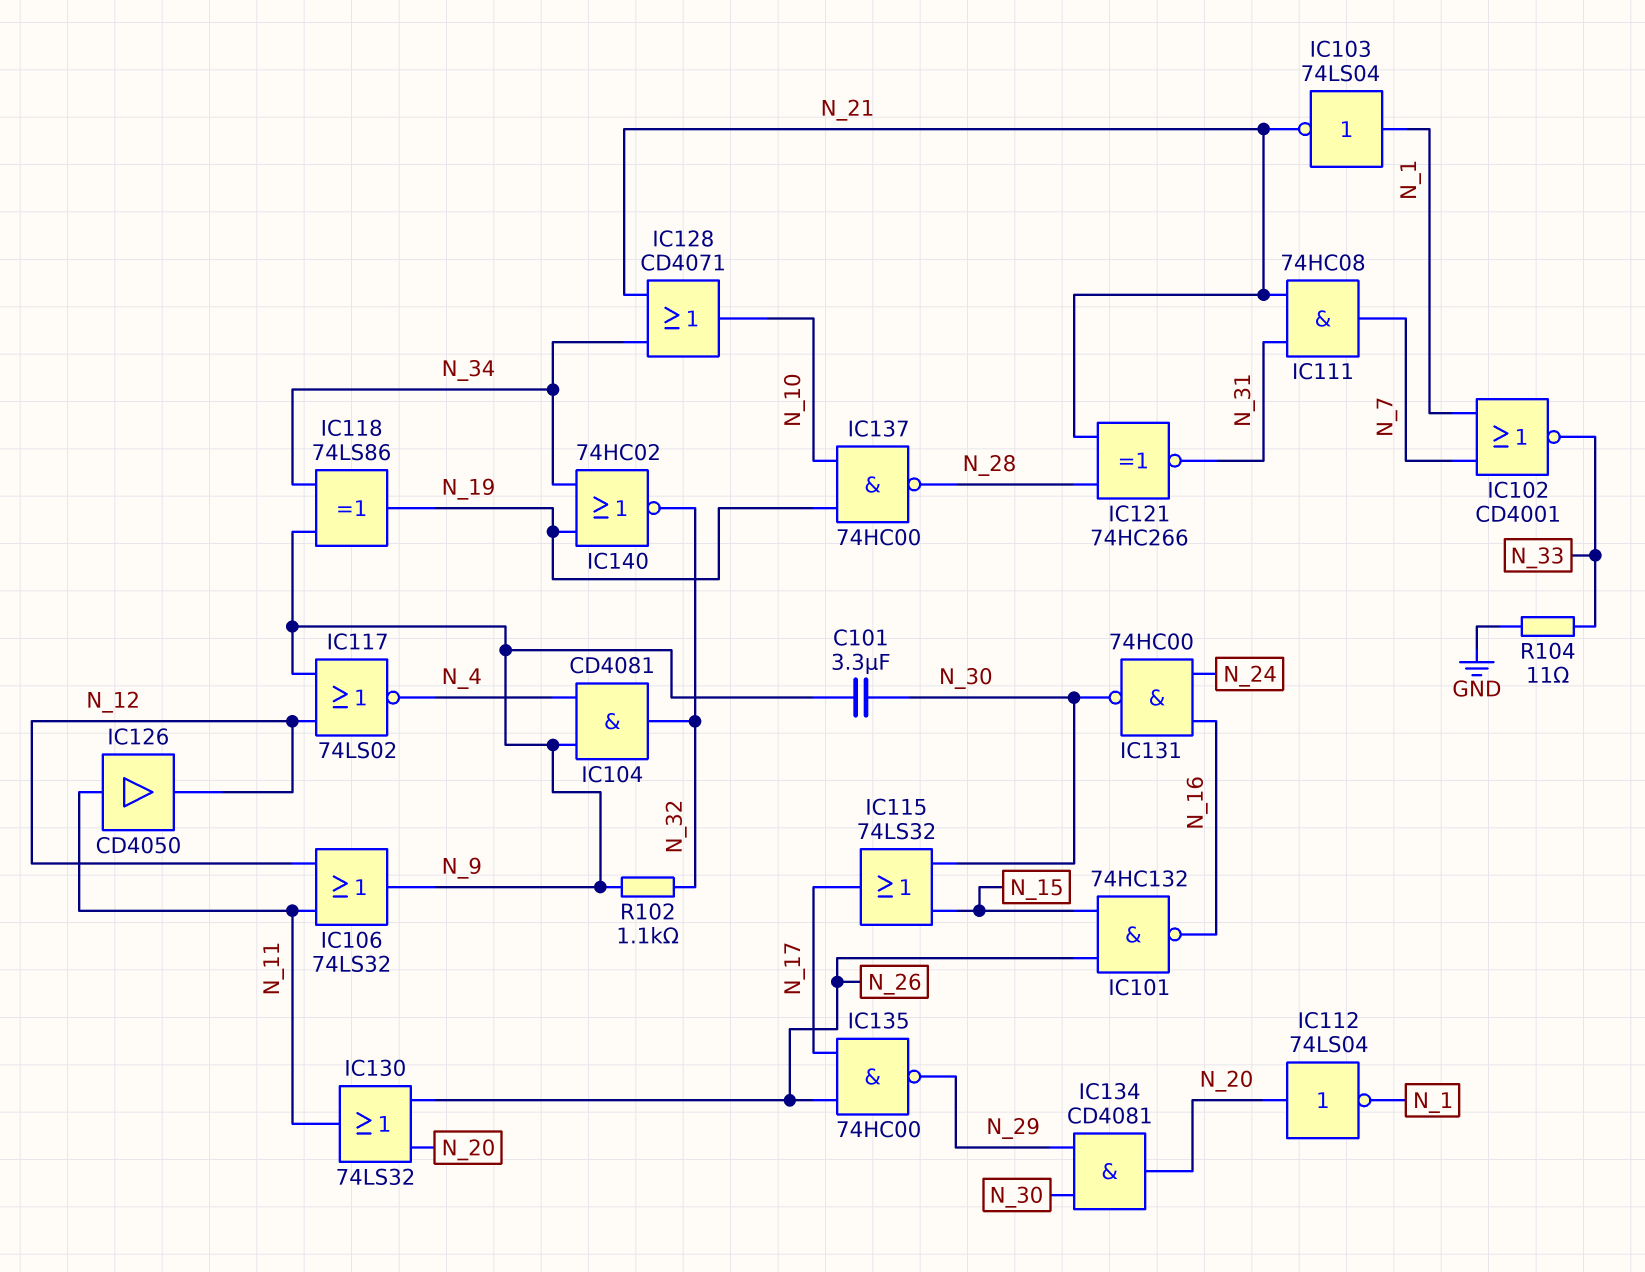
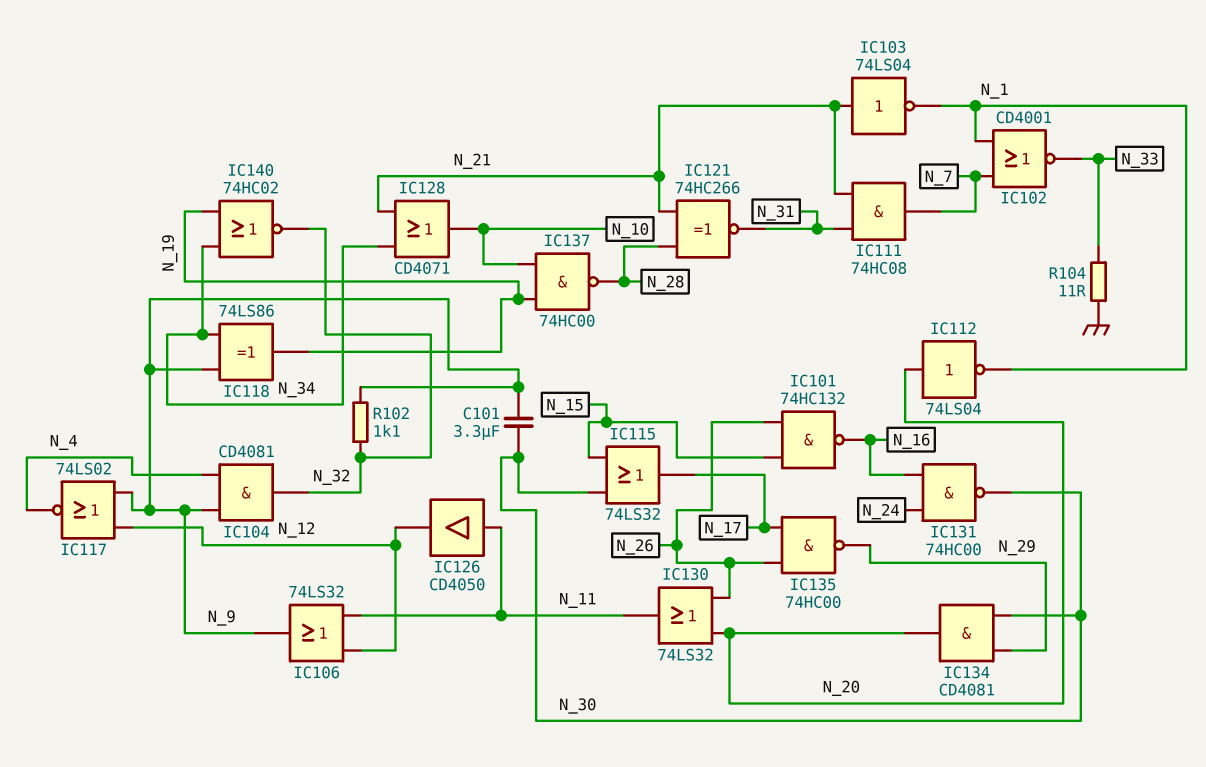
IC103: NOT 74LS04 (in N_1, out N_21) -> NOT 74LS04 (in N_21, out N_1)

